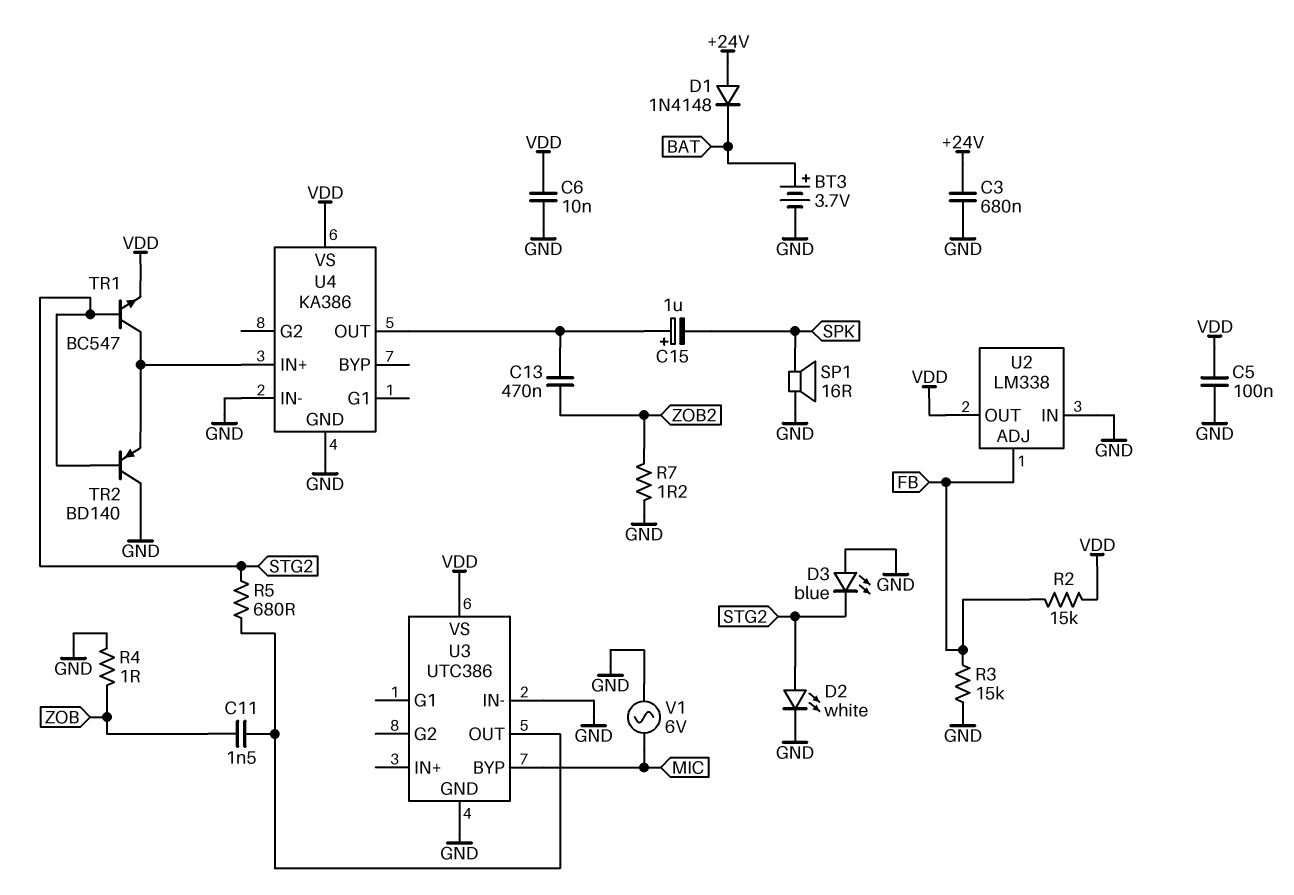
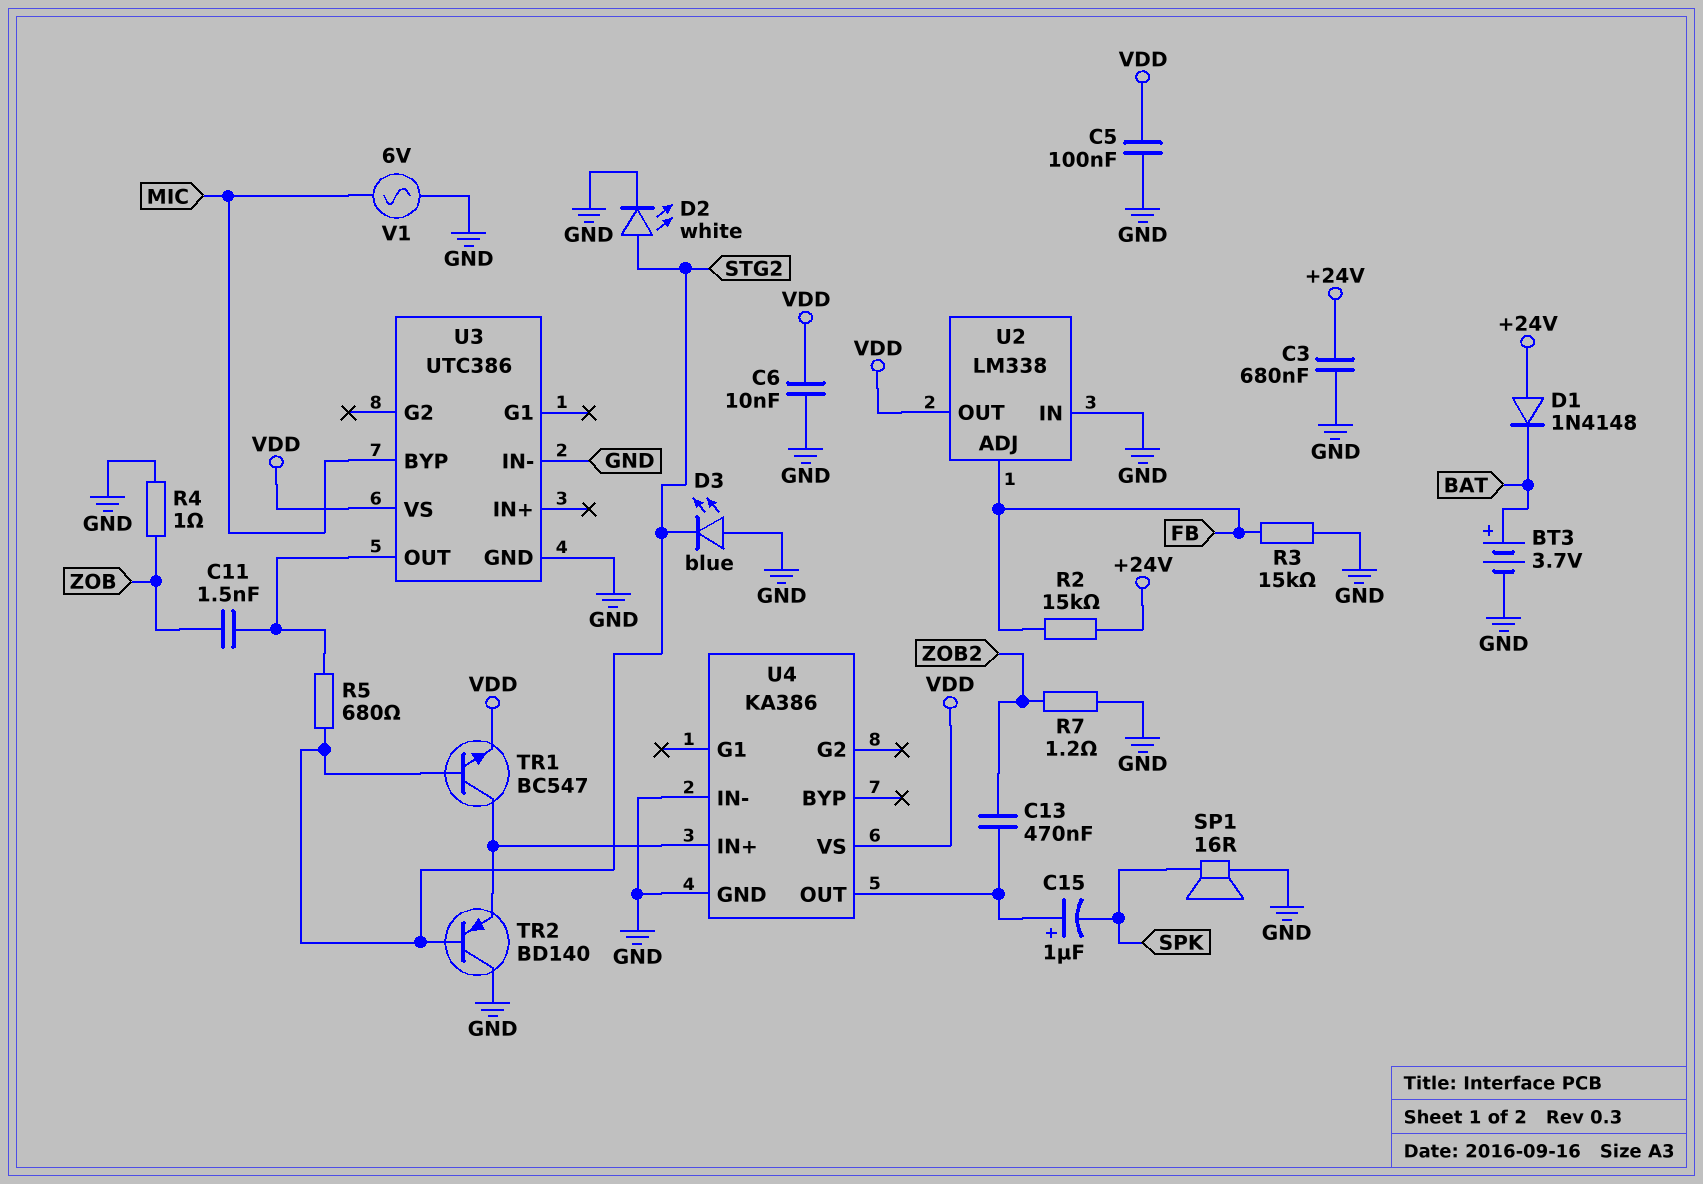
R2: 15k (FB, VDD) -> 15k (+24V, FB)

